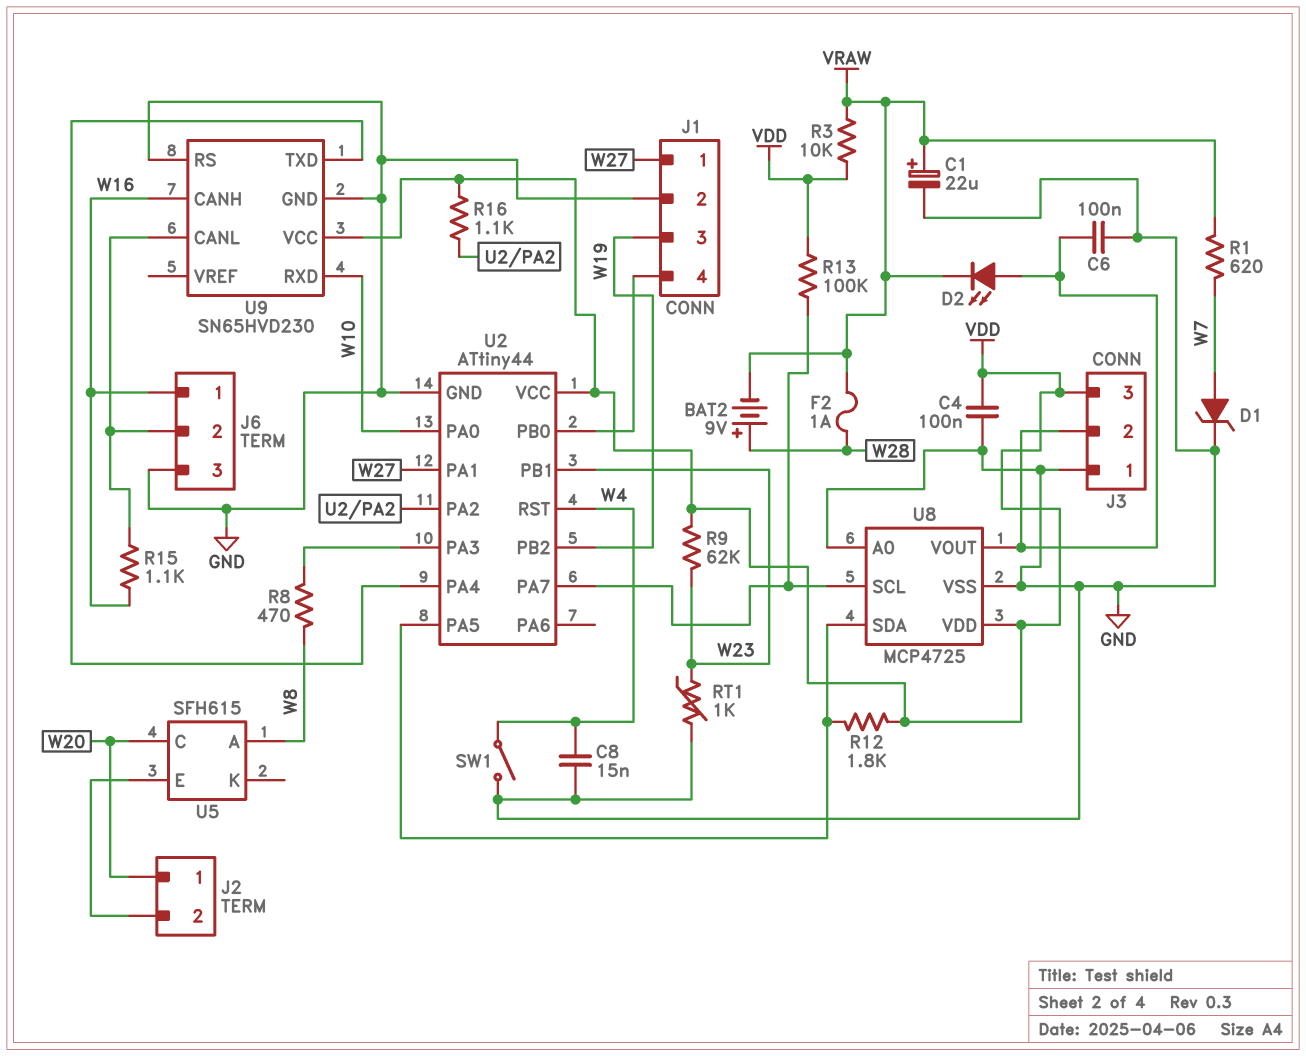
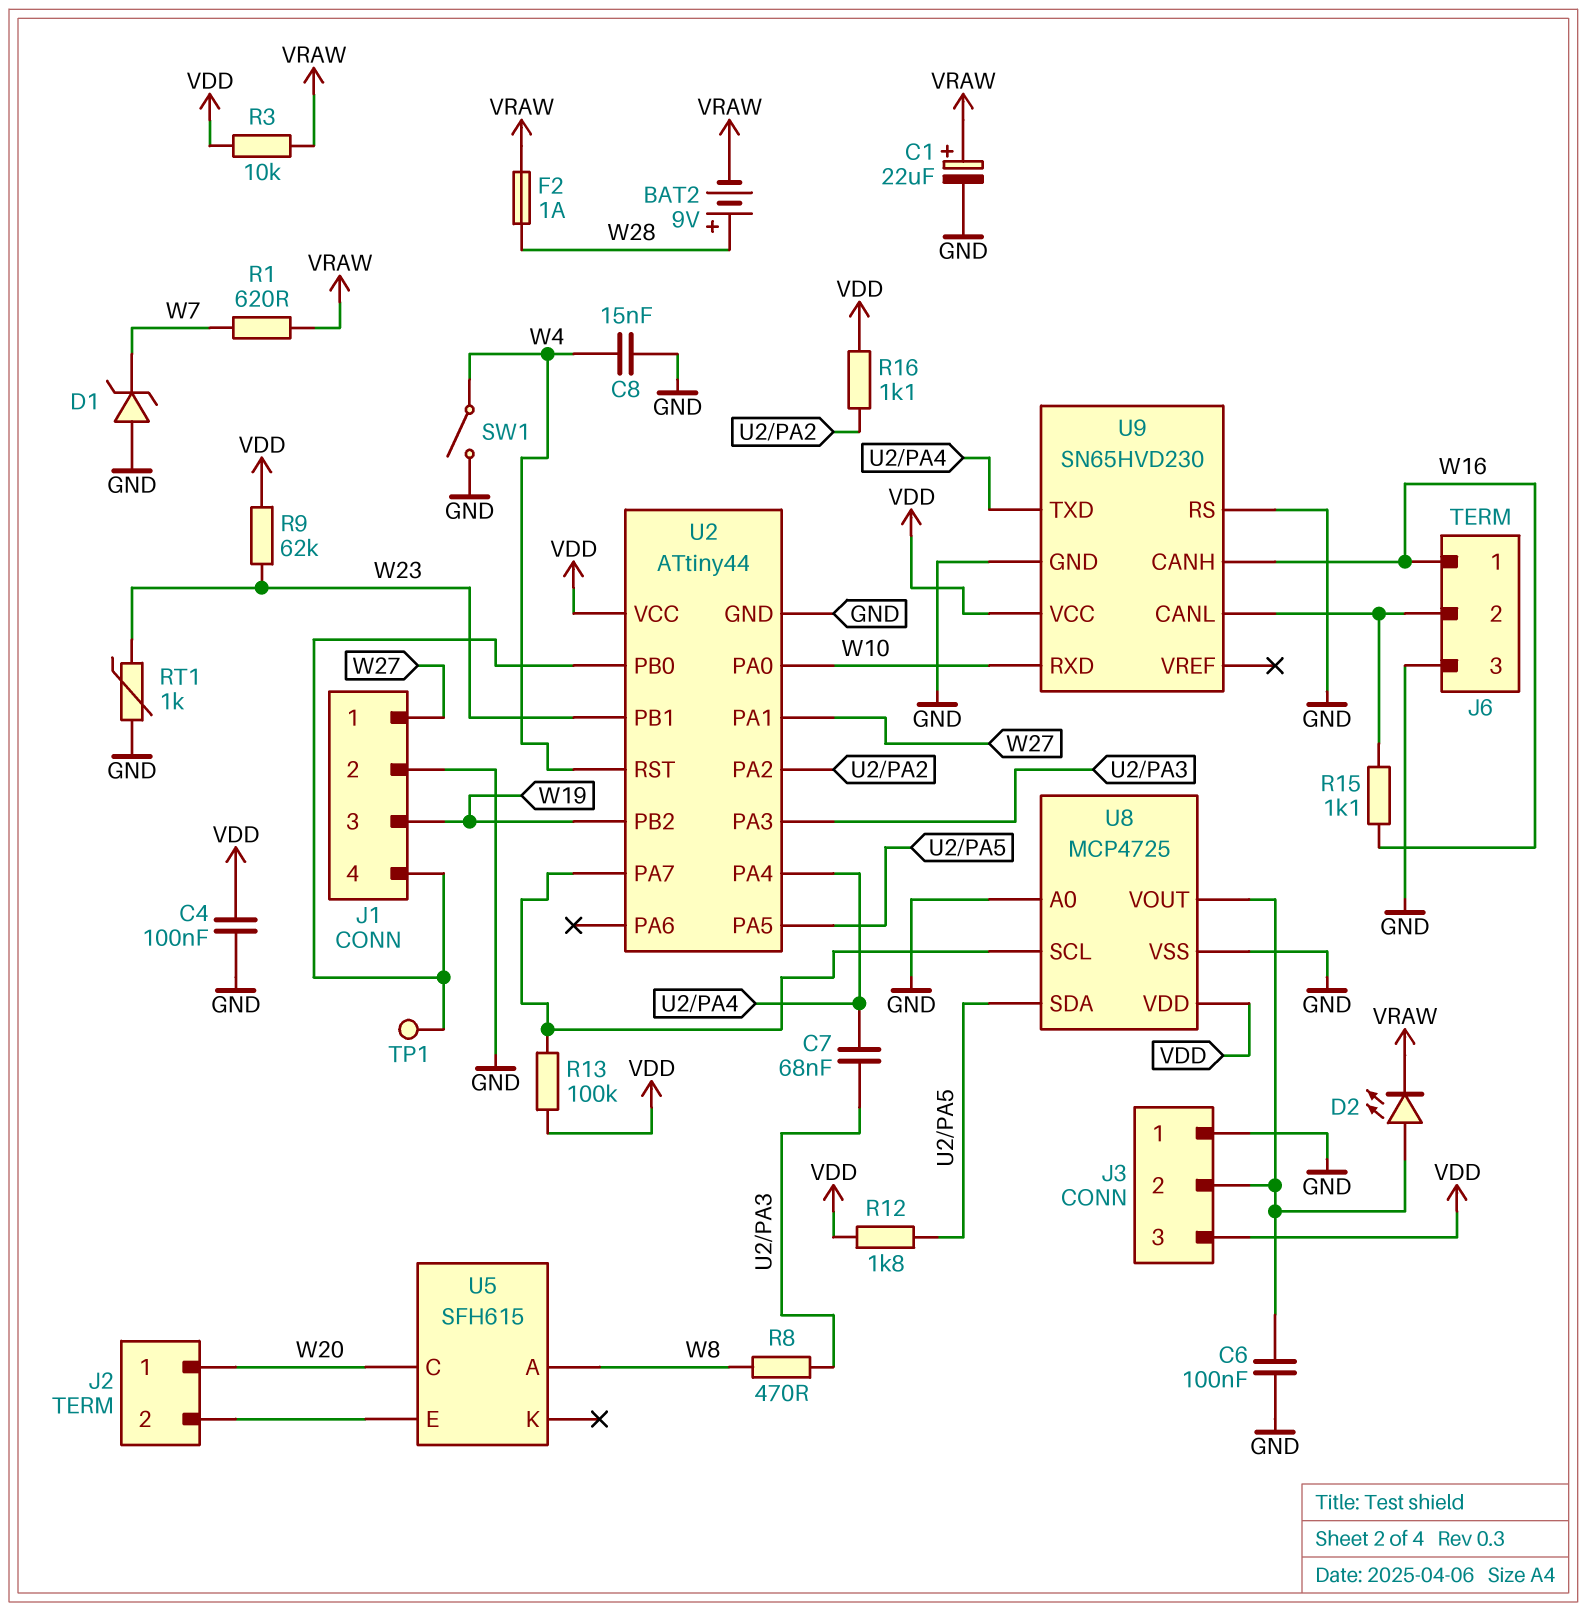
C7: none -> 68nF (U2/PA3, U2/PA4)
D1: zener (A W7, K GND) -> zener (A GND, K W7)
TP1: none -> test point (J1/4)

